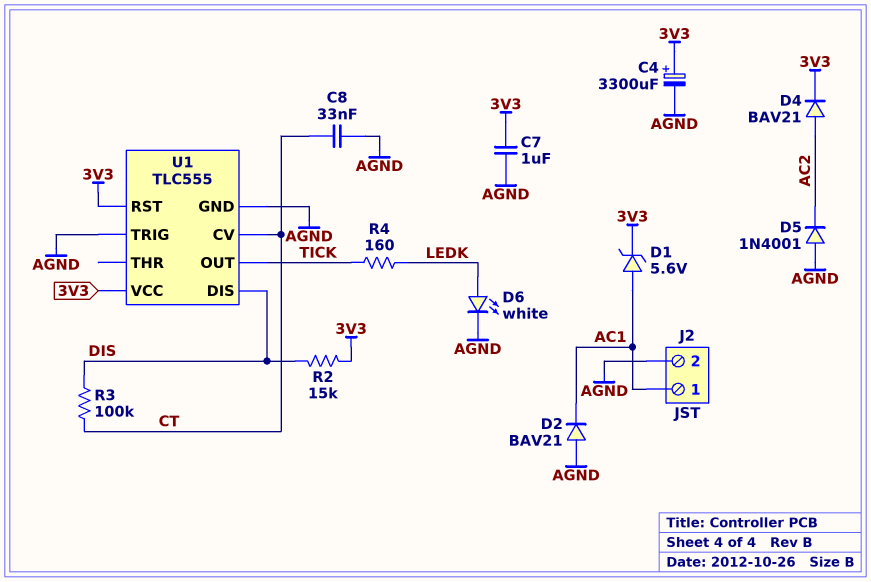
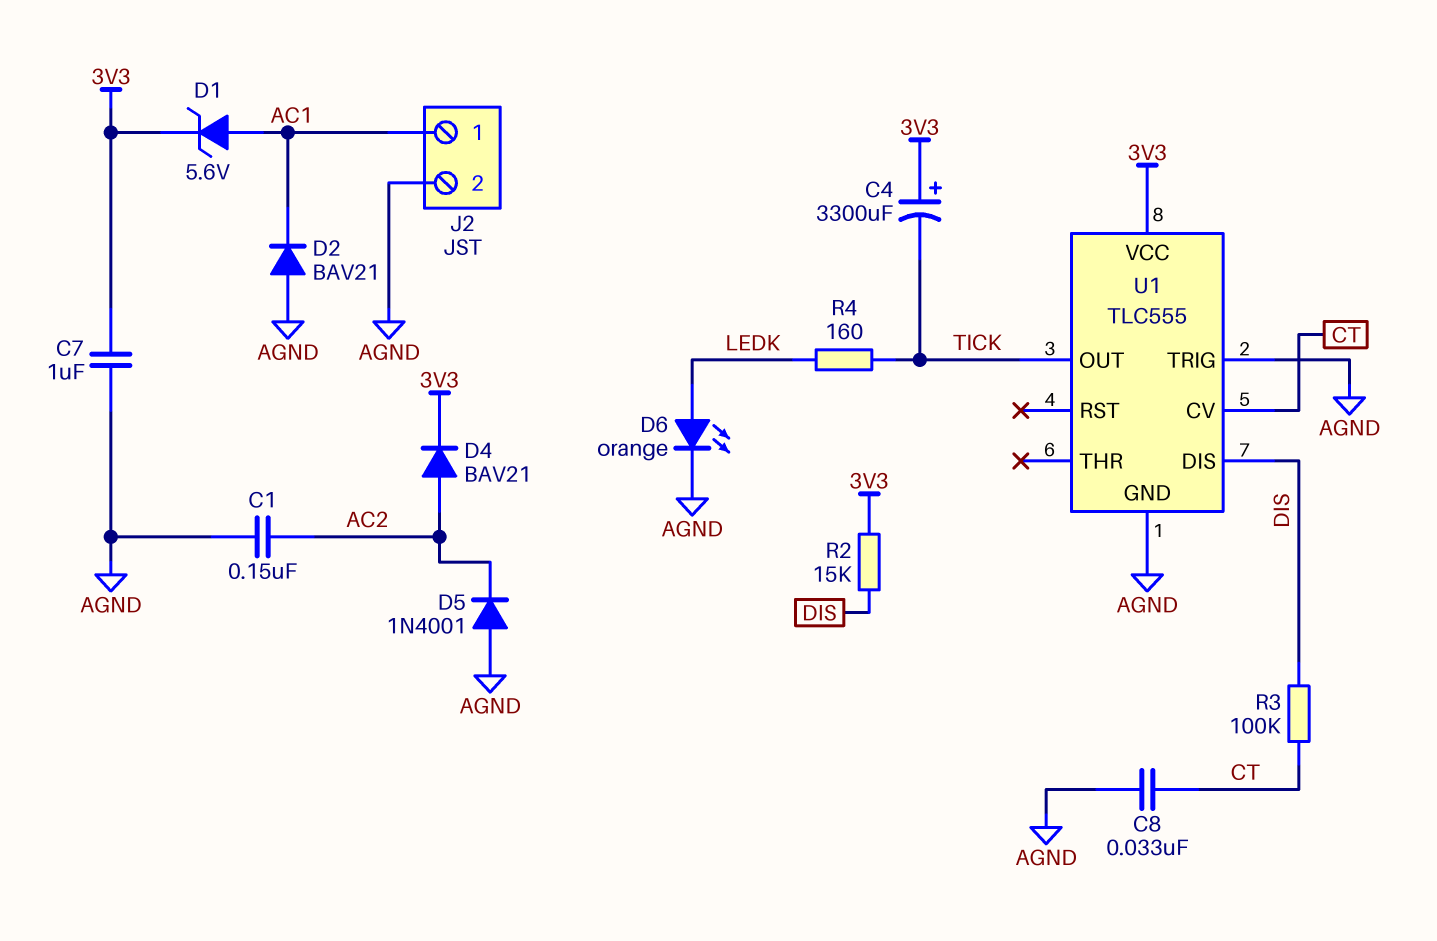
C1: none -> 150nF (AC2, AGND)
C4: 3300uF (plus 3V3, minus AGND) -> 3300uF (plus 3V3, minus TICK)
D6: LED white (A LEDK, K AGND) -> LED orange (A LEDK, K AGND)
U1 pin RST: 3V3 -> none

